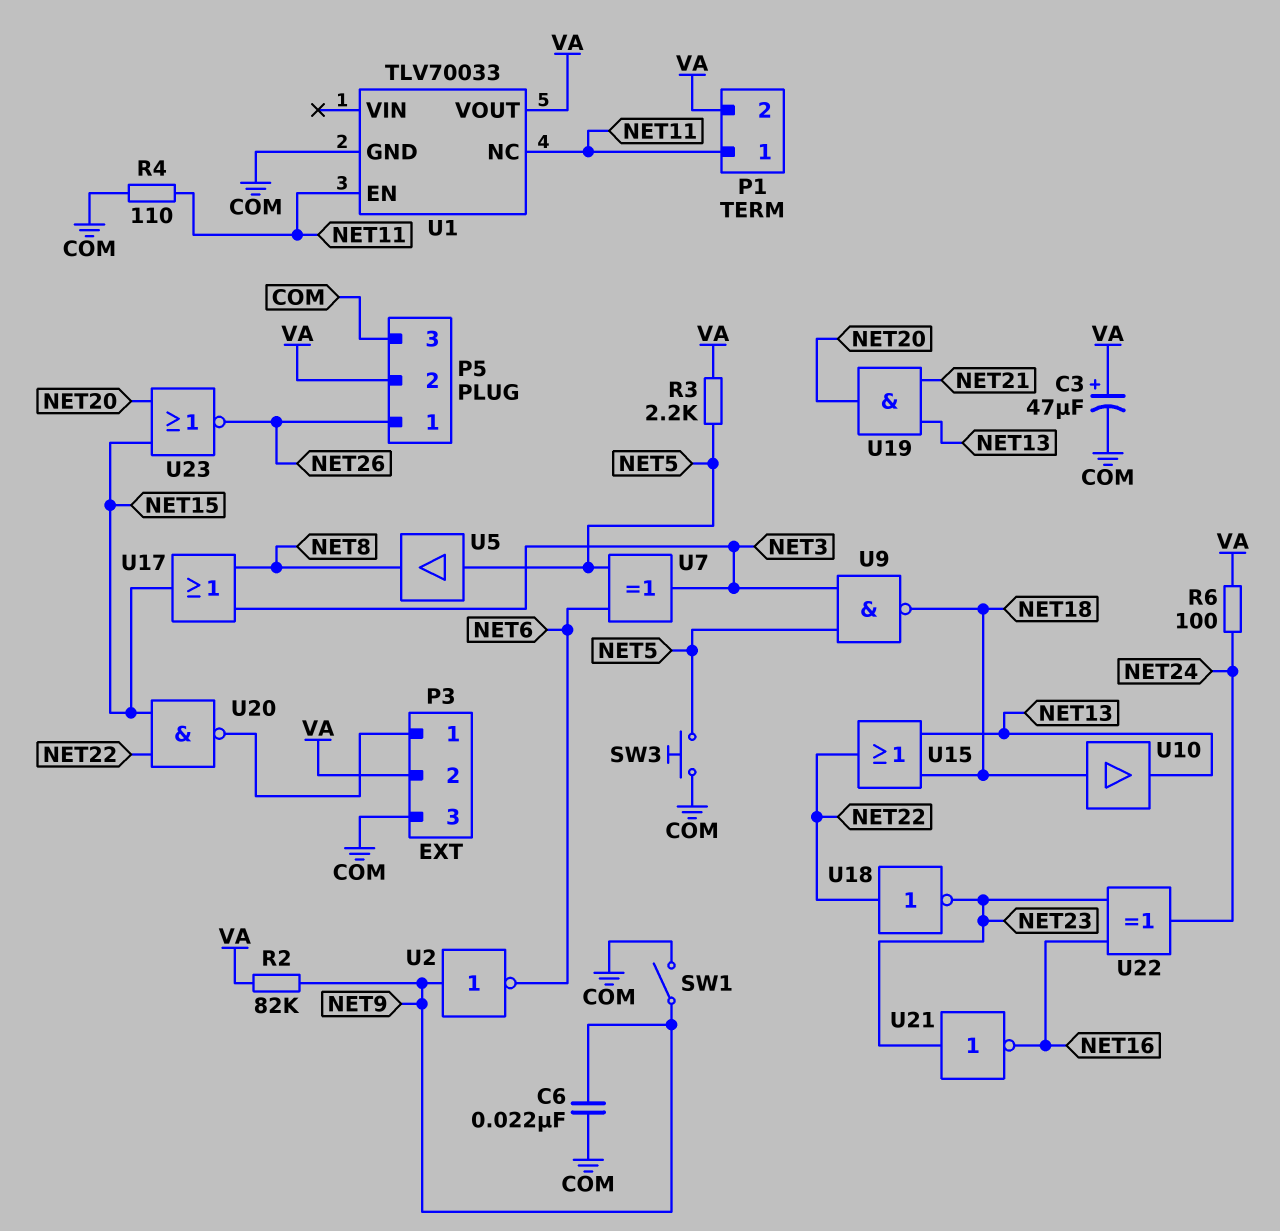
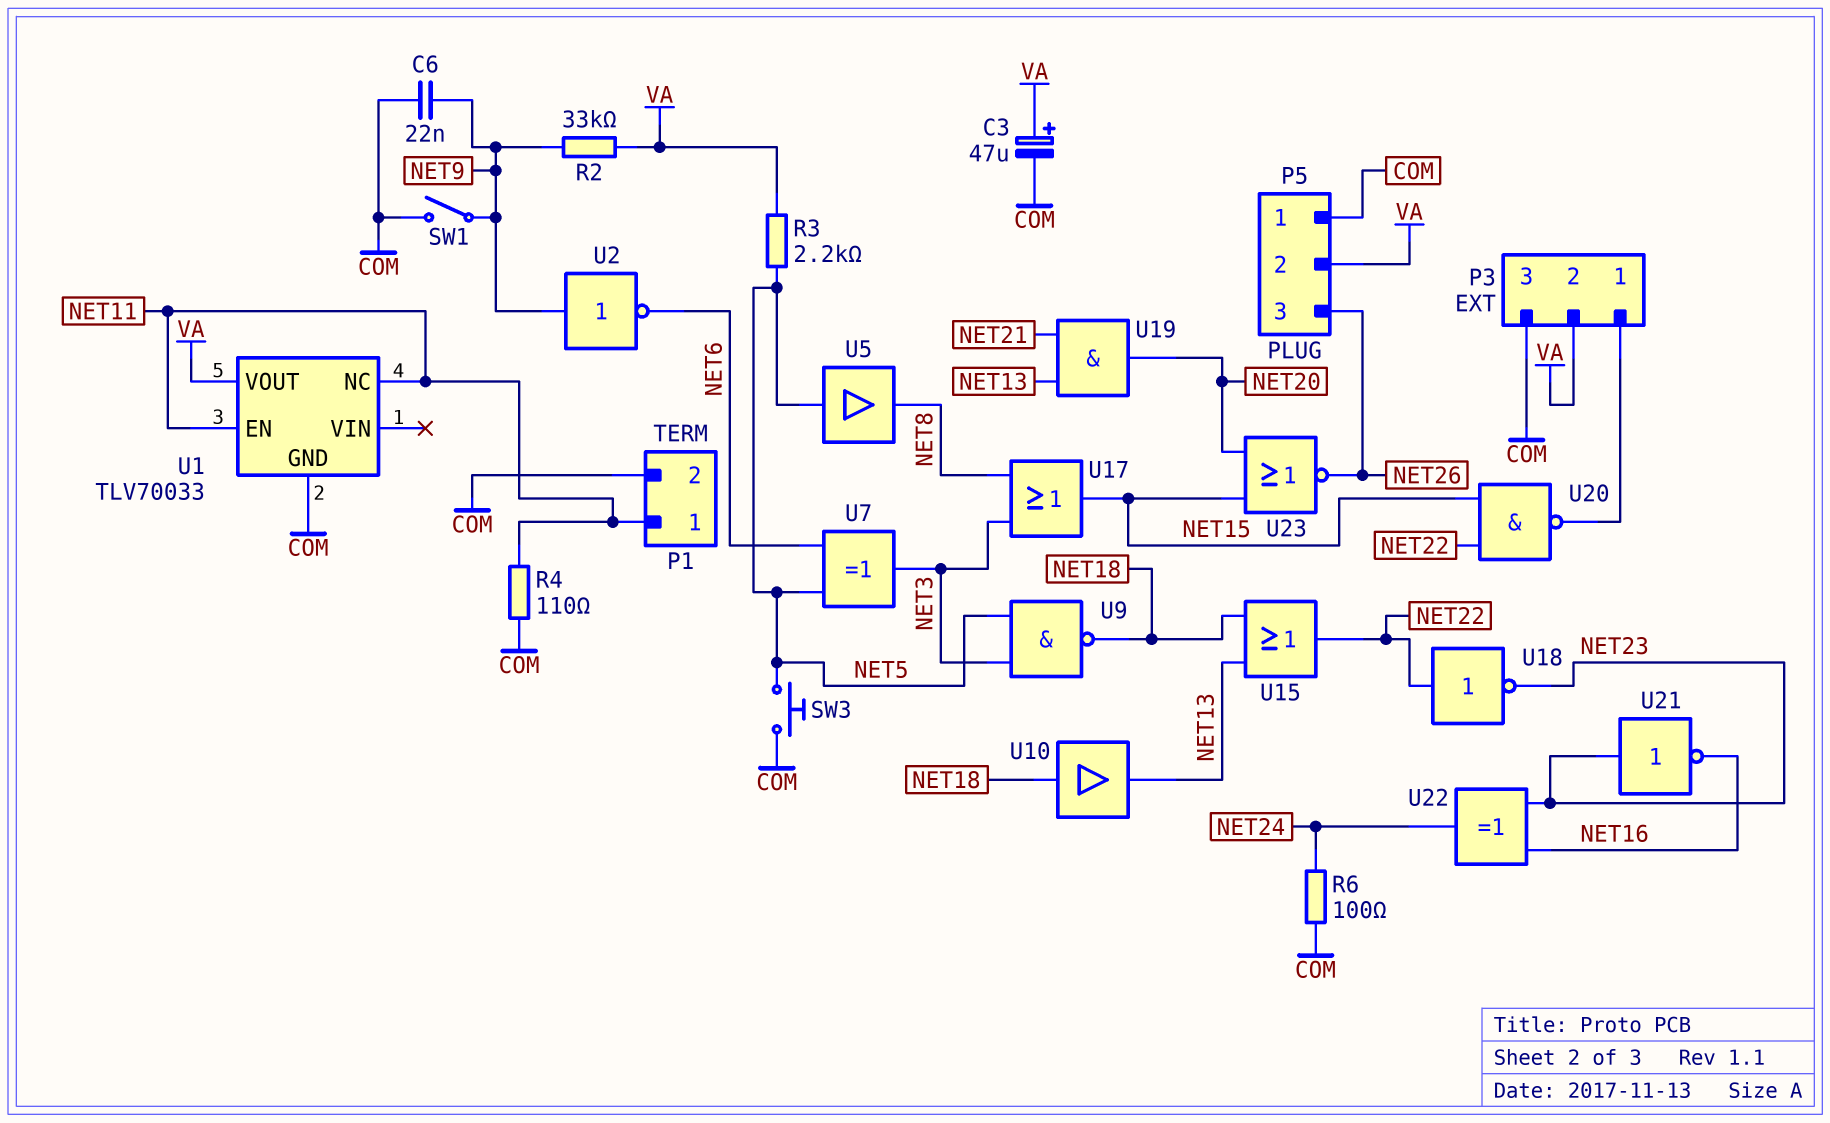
P1 pin 2: VA -> COM
P5 pin 1: NET26 -> COM
P5 pin 3: COM -> NET26
R2: 82k (NET9, VA) -> 33k (NET9, VA)
R6: 100 (NET24, VA) -> 100 (COM, NET24)

